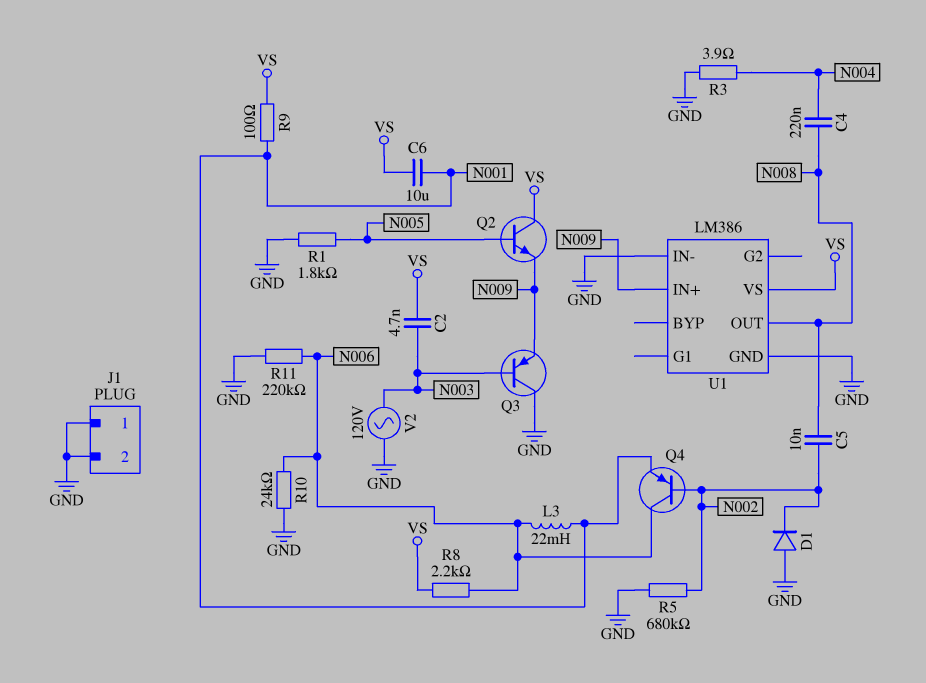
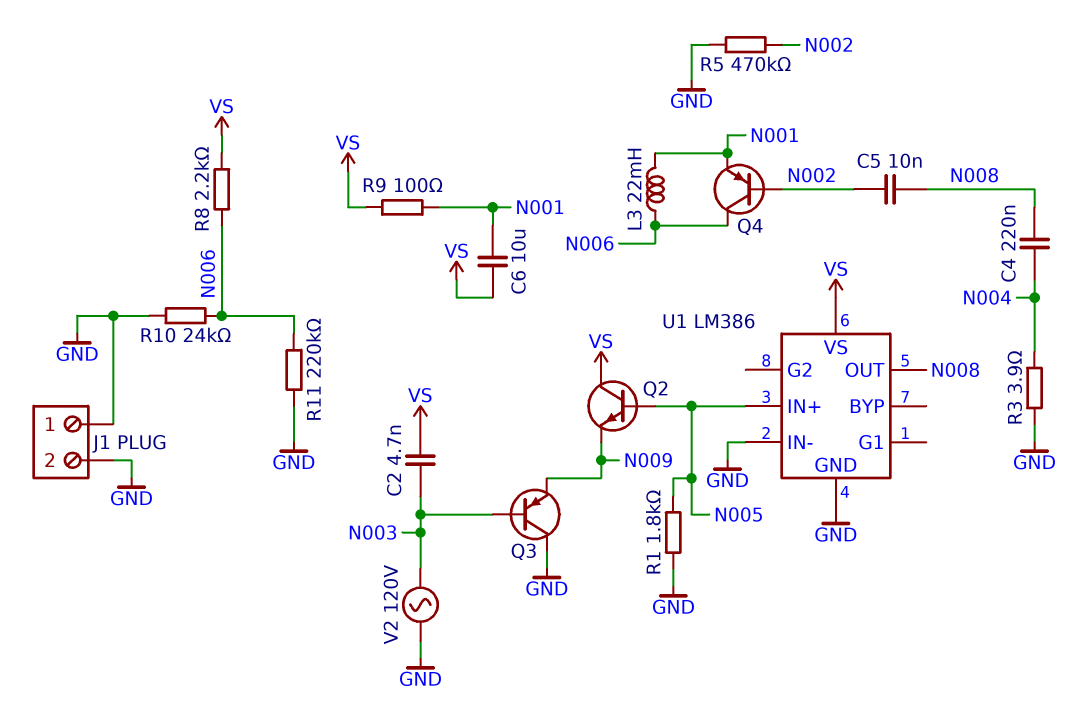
D1: diode (A GND, K N002) -> none
R5: 680k (GND, N002) -> 470k (GND, N002)
U1 pin IN+: N009 -> N005

